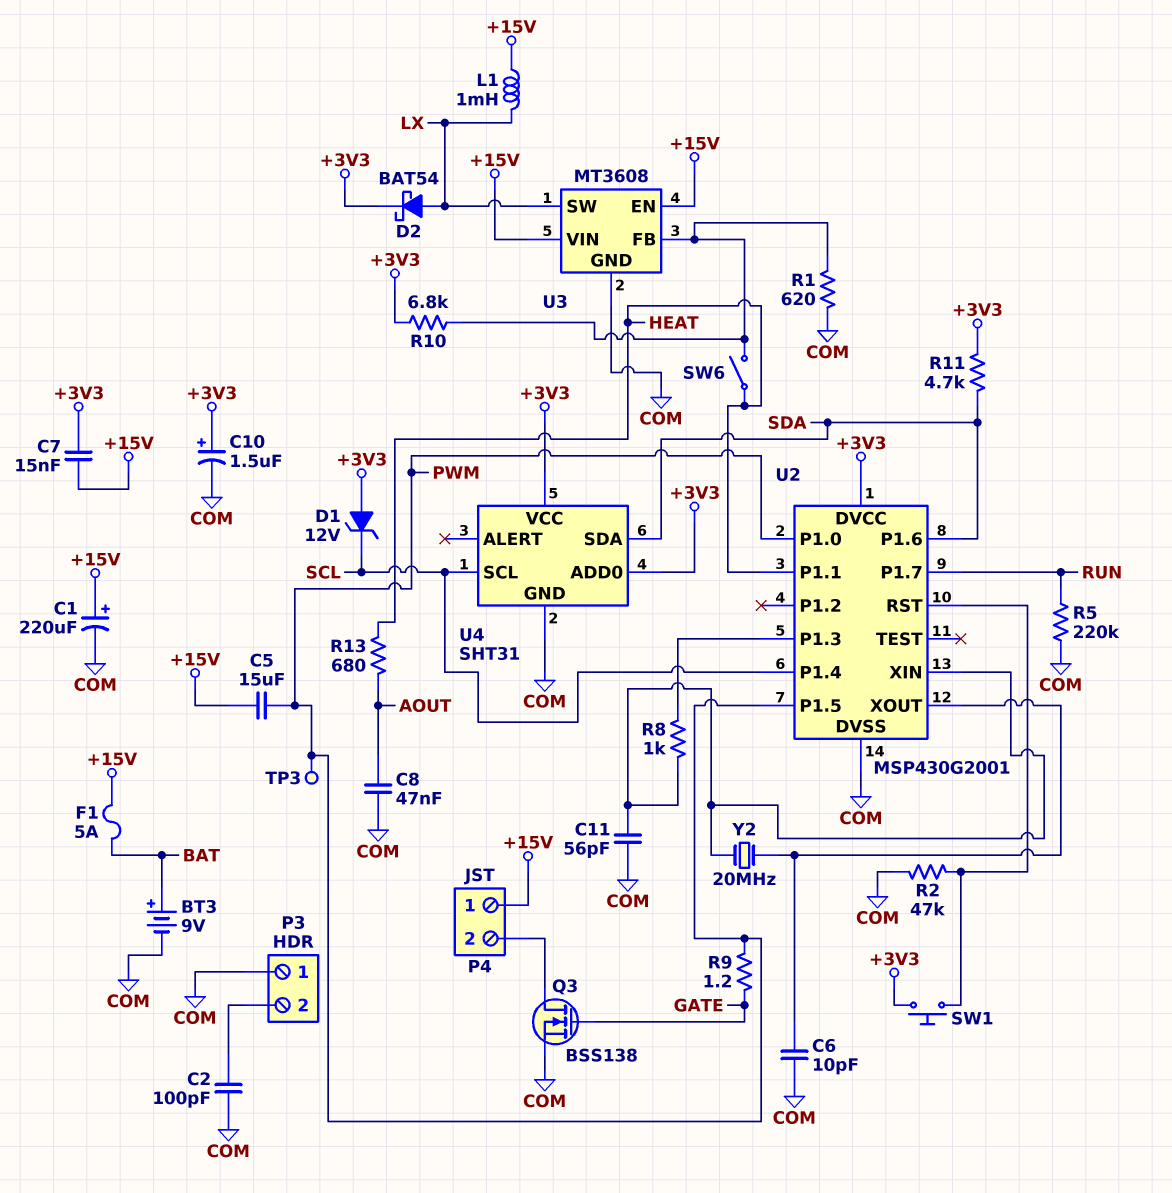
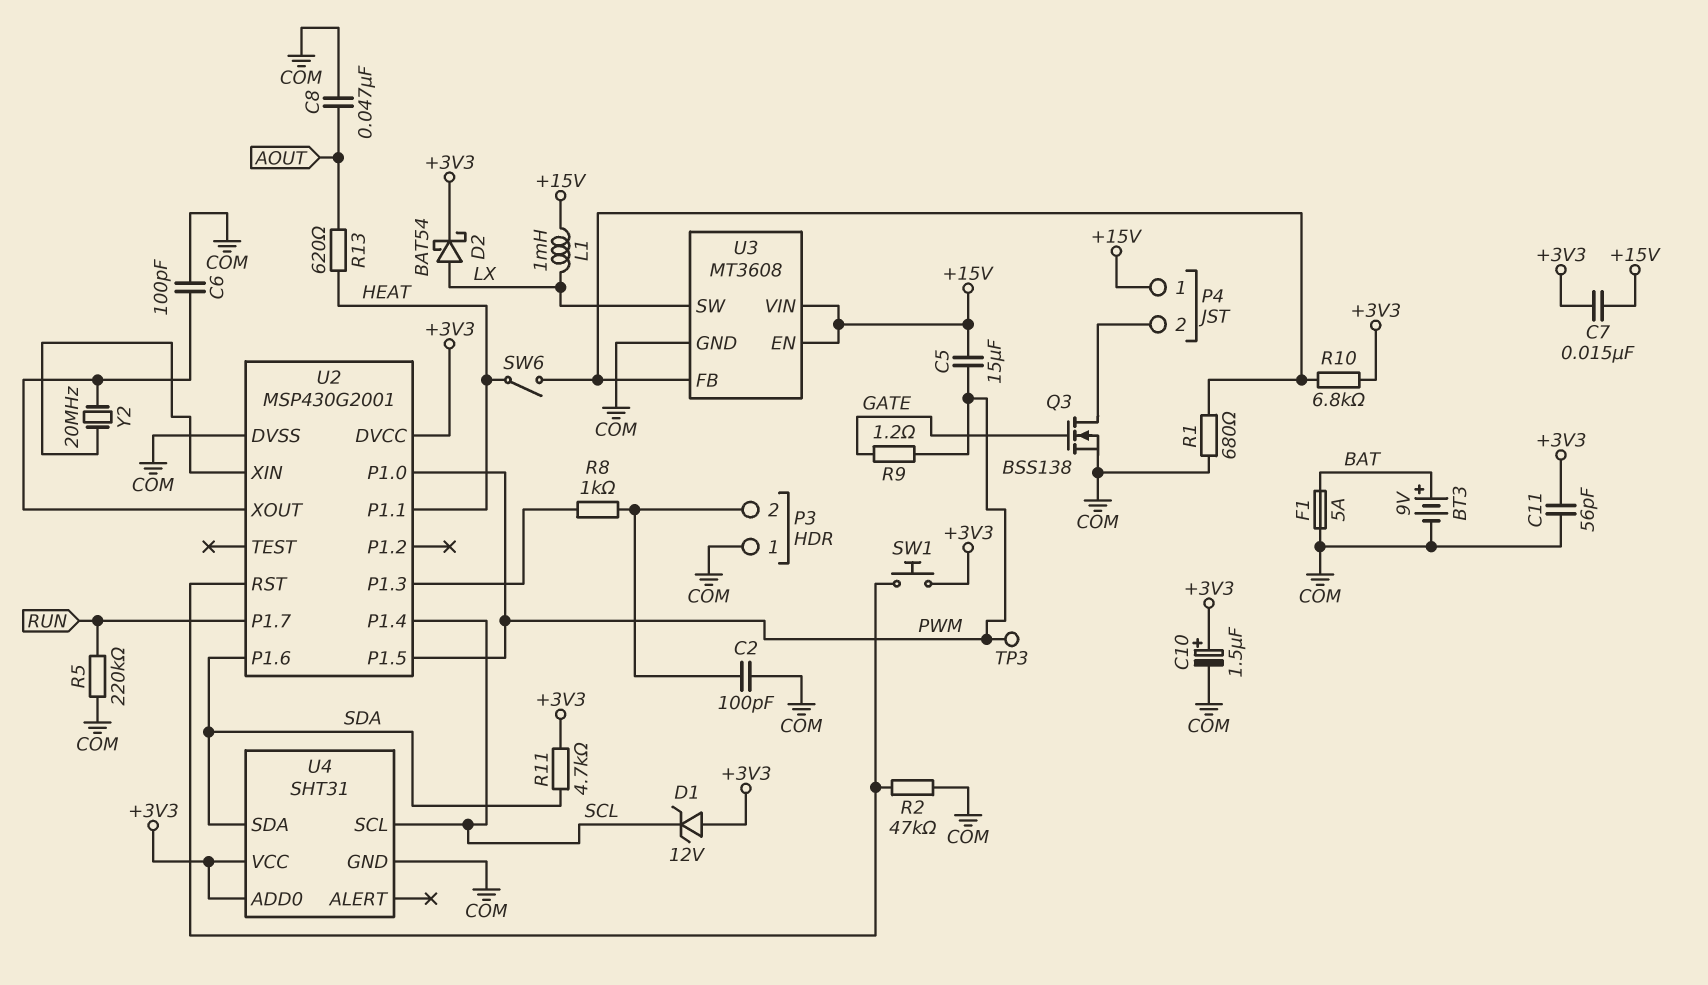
C1: 220uF (plus +15V, minus COM) -> none
C6: 10pF (COM, U2/XOUT) -> 100pF (COM, U2/XOUT)
C11: 56pF (COM, U2/XIN) -> 56pF (+3V3, COM)
F1: 5A (+15V, BAT) -> 5A (BAT, COM)
R1: 620 (COM, U3/FB) -> 680 (COM, U3/FB)
R8: 1k (U2/P1.3, U2/XIN) -> 1k (P3/2, U2/P1.3)
R13: 680 (AOUT, HEAT) -> 620 (AOUT, HEAT)

